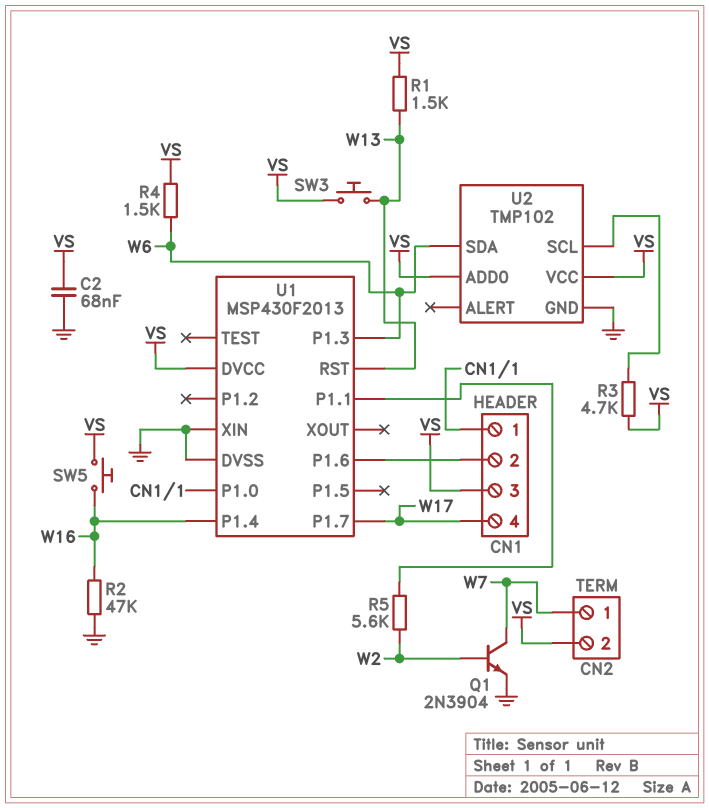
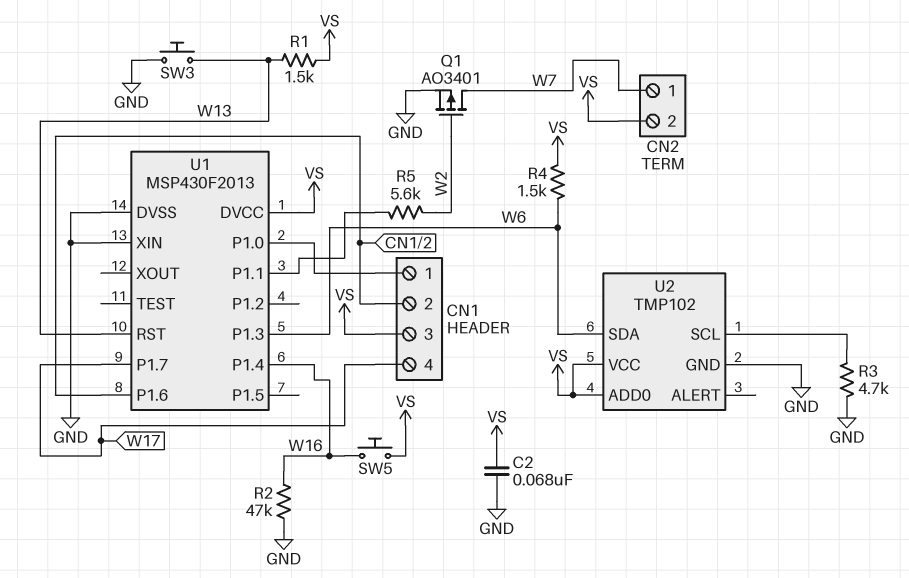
Q1: NPN 2N3904 (B W2, C W7, E GND) -> PMOS AO3401 (G W2, D W7, S GND)
R3: 4.7k (U2/SCL, VS) -> 4.7k (GND, U2/SCL)
SW3: button (VS, W13) -> button (GND, W13)

